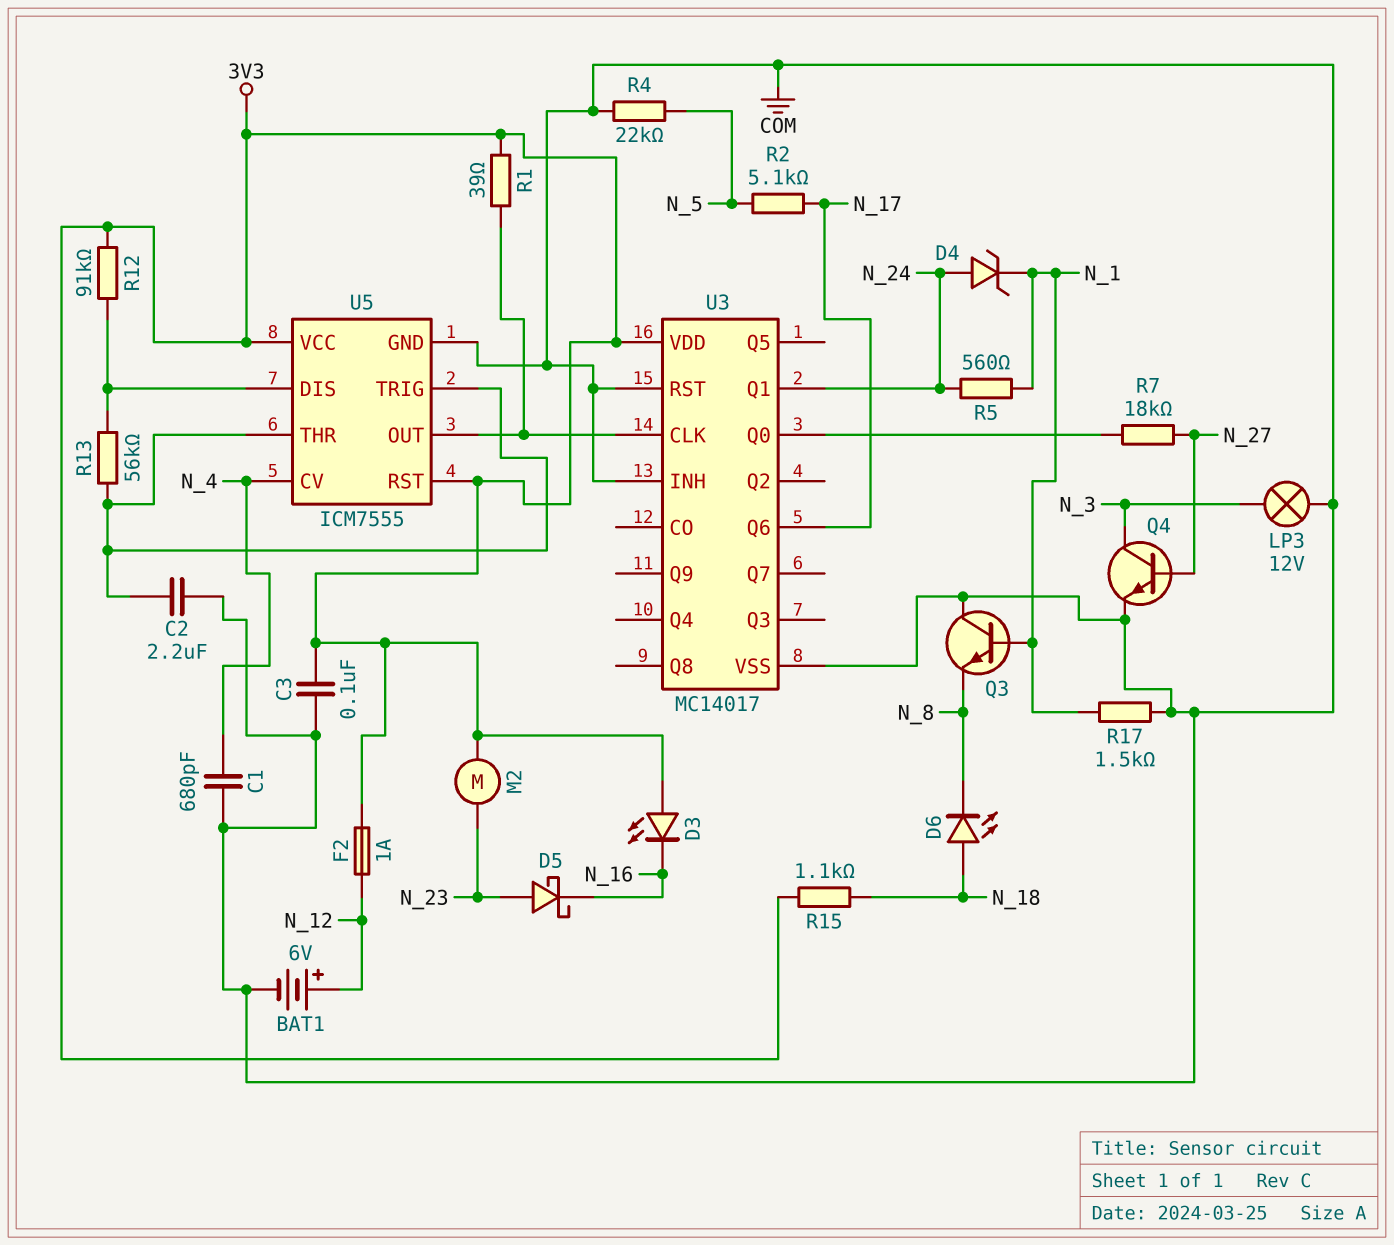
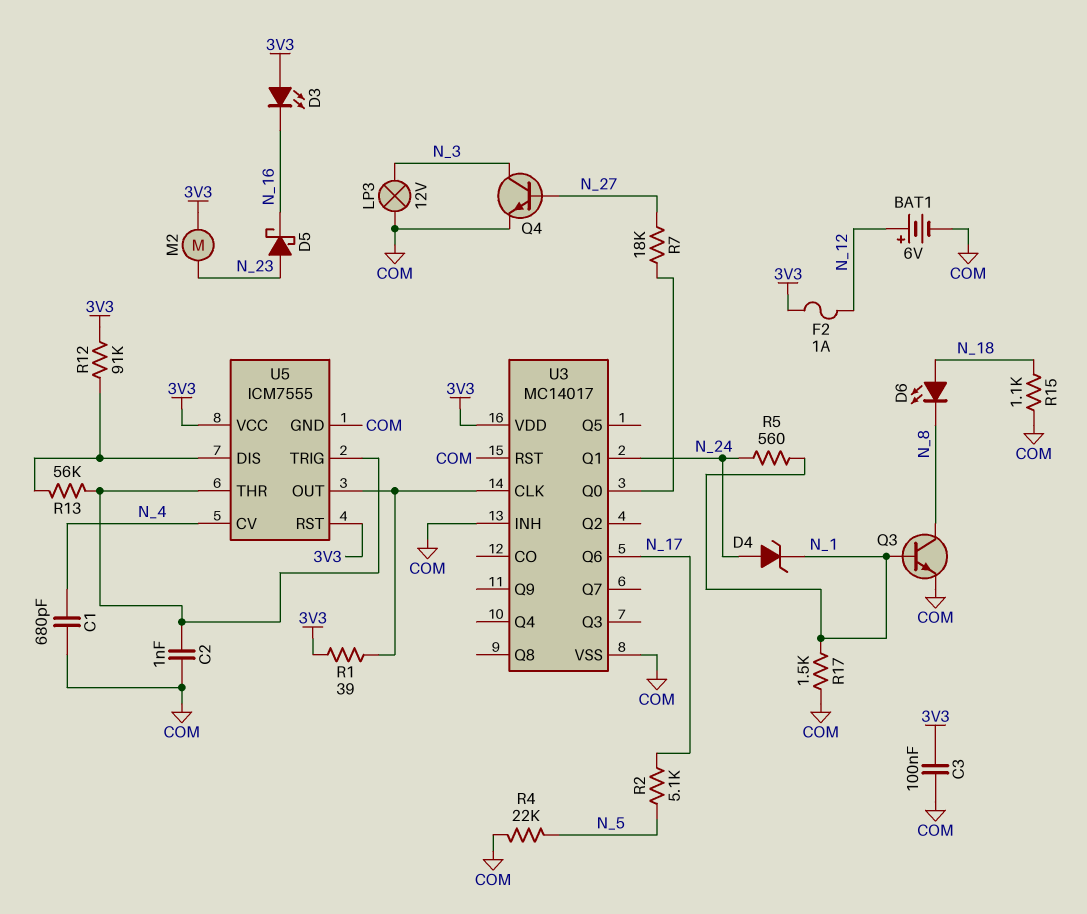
C2: 2.2uF (COM, U5/THR) -> 1nF (COM, U5/THR)
Q3: NPN (B N_1, C COM, E N_8) -> NPN (B N_1, C N_8, E COM)
R15: 1.1k (3V3, N_18) -> 1.1k (COM, N_18)

